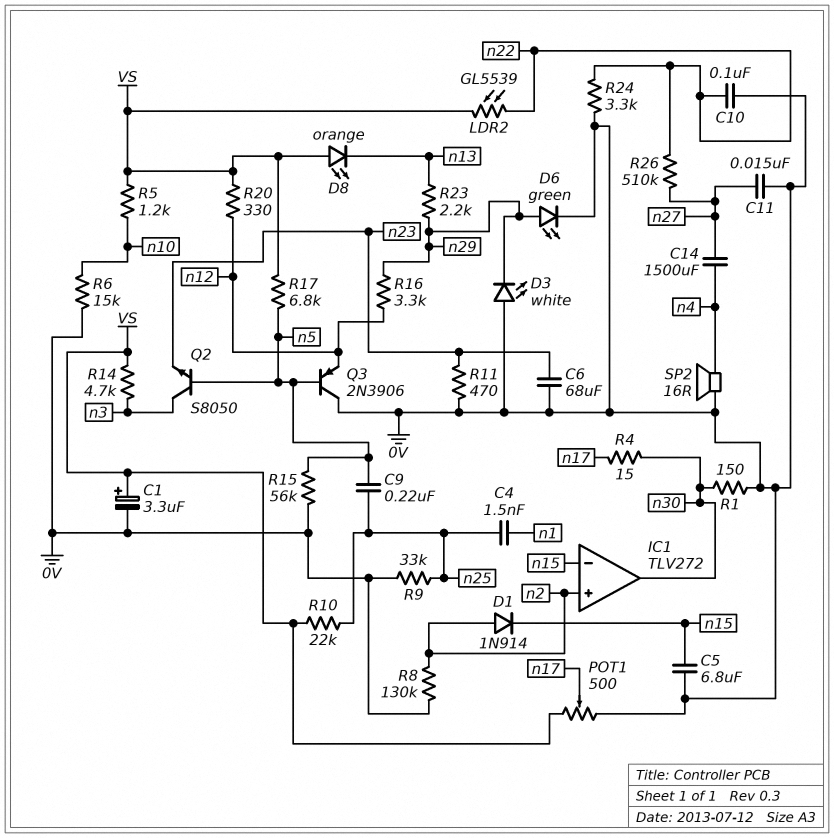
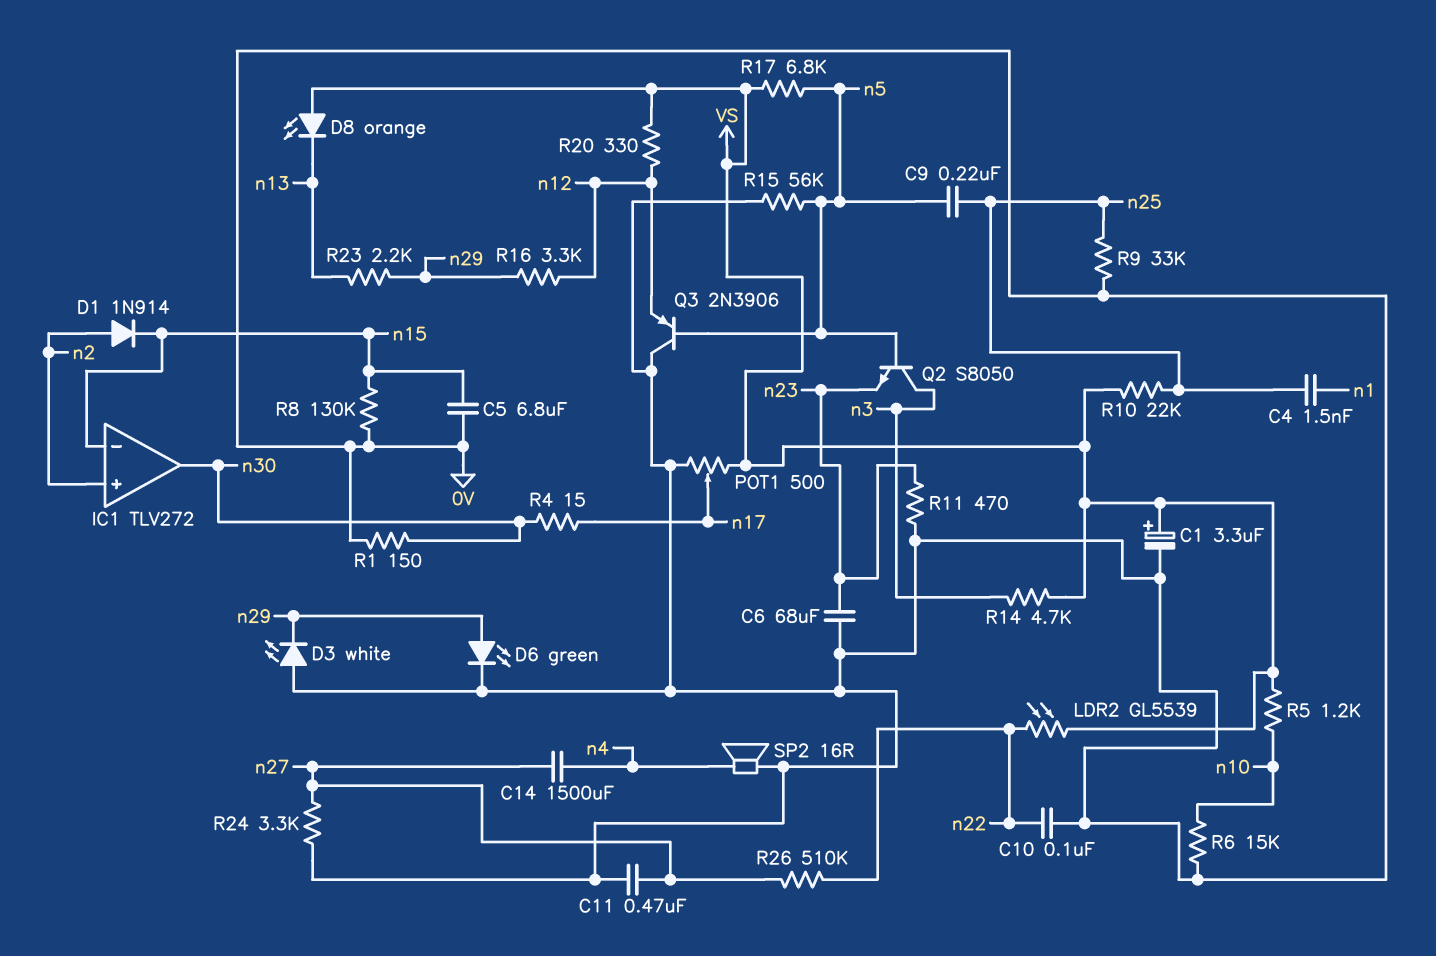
C11: 15nF (0V, n27) -> 470nF (0V, n27)
R8: 130k (0V, n2) -> 130k (0V, n15)
R24: 3.3k (0V, n22) -> 3.3k (0V, n27)

